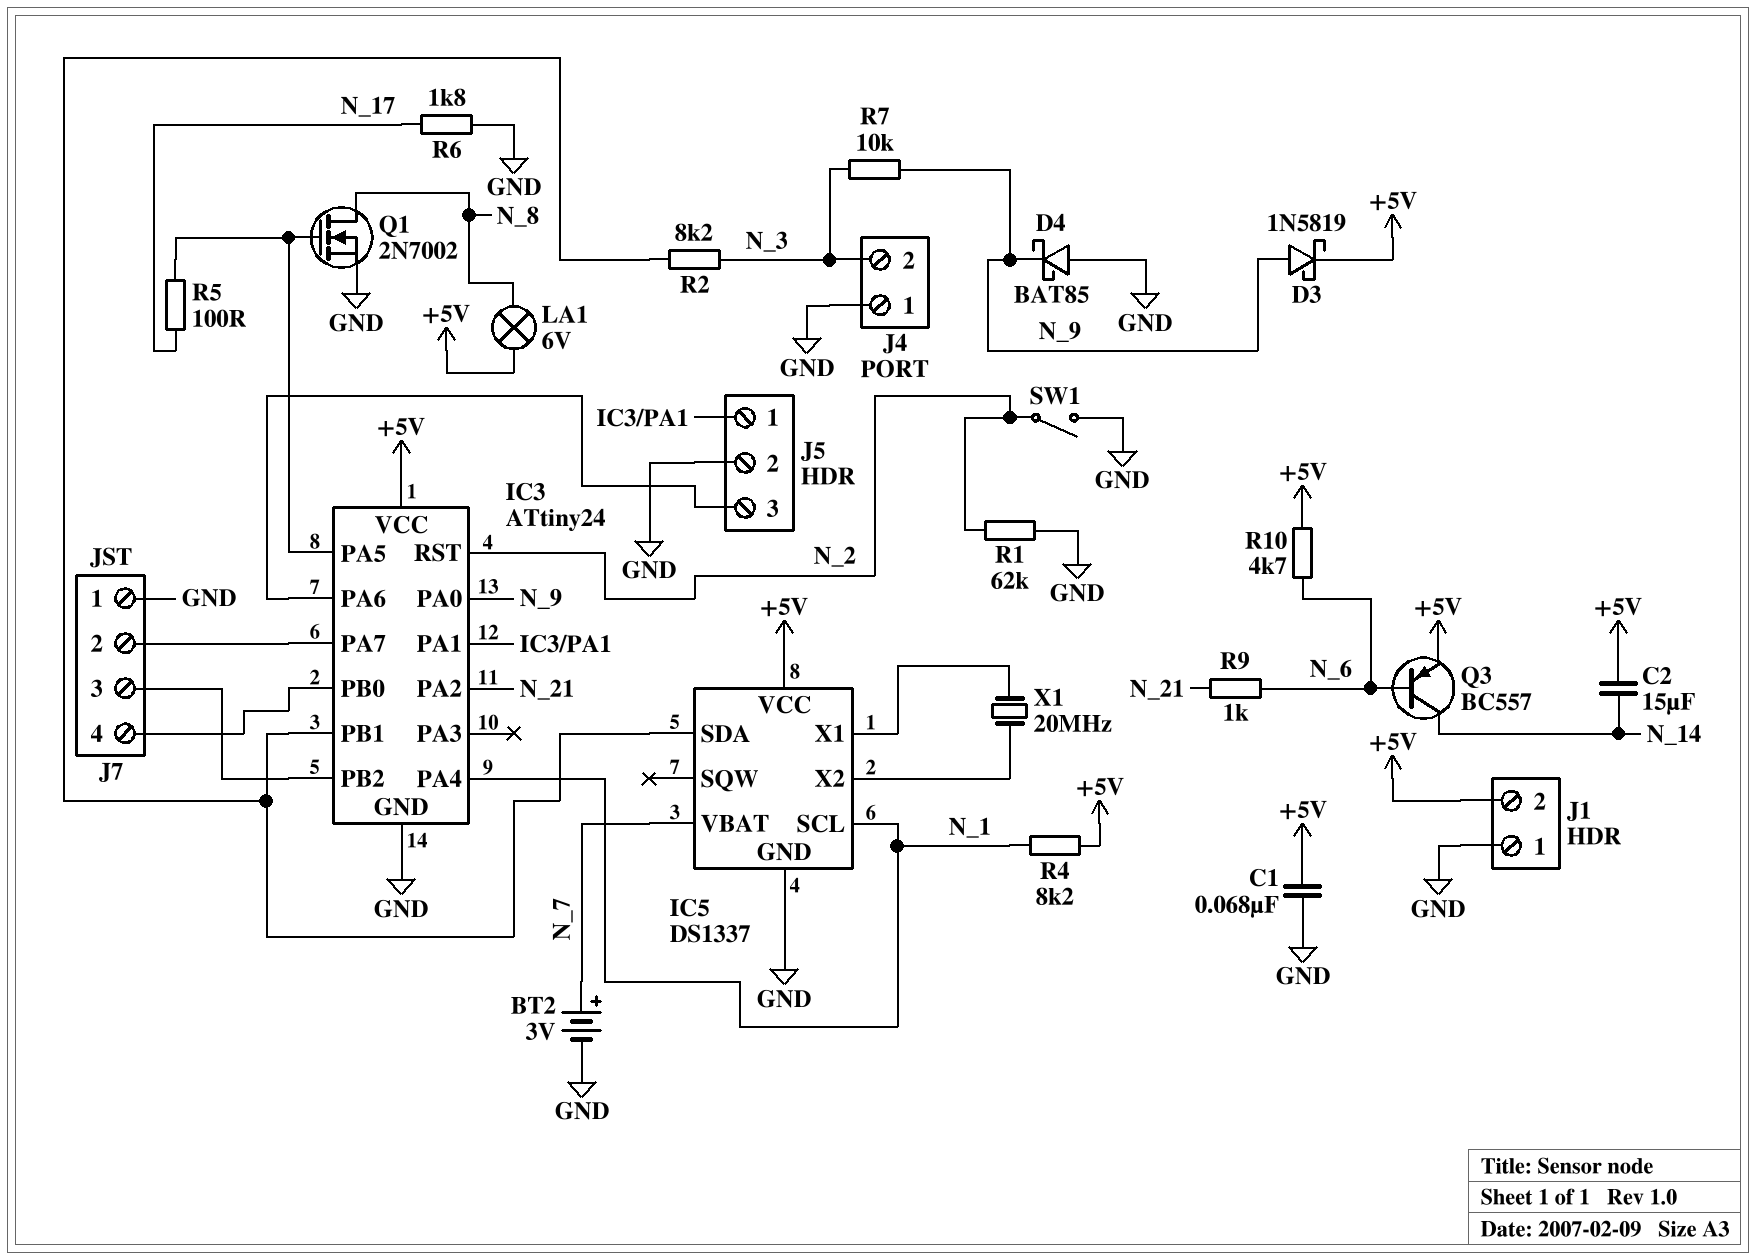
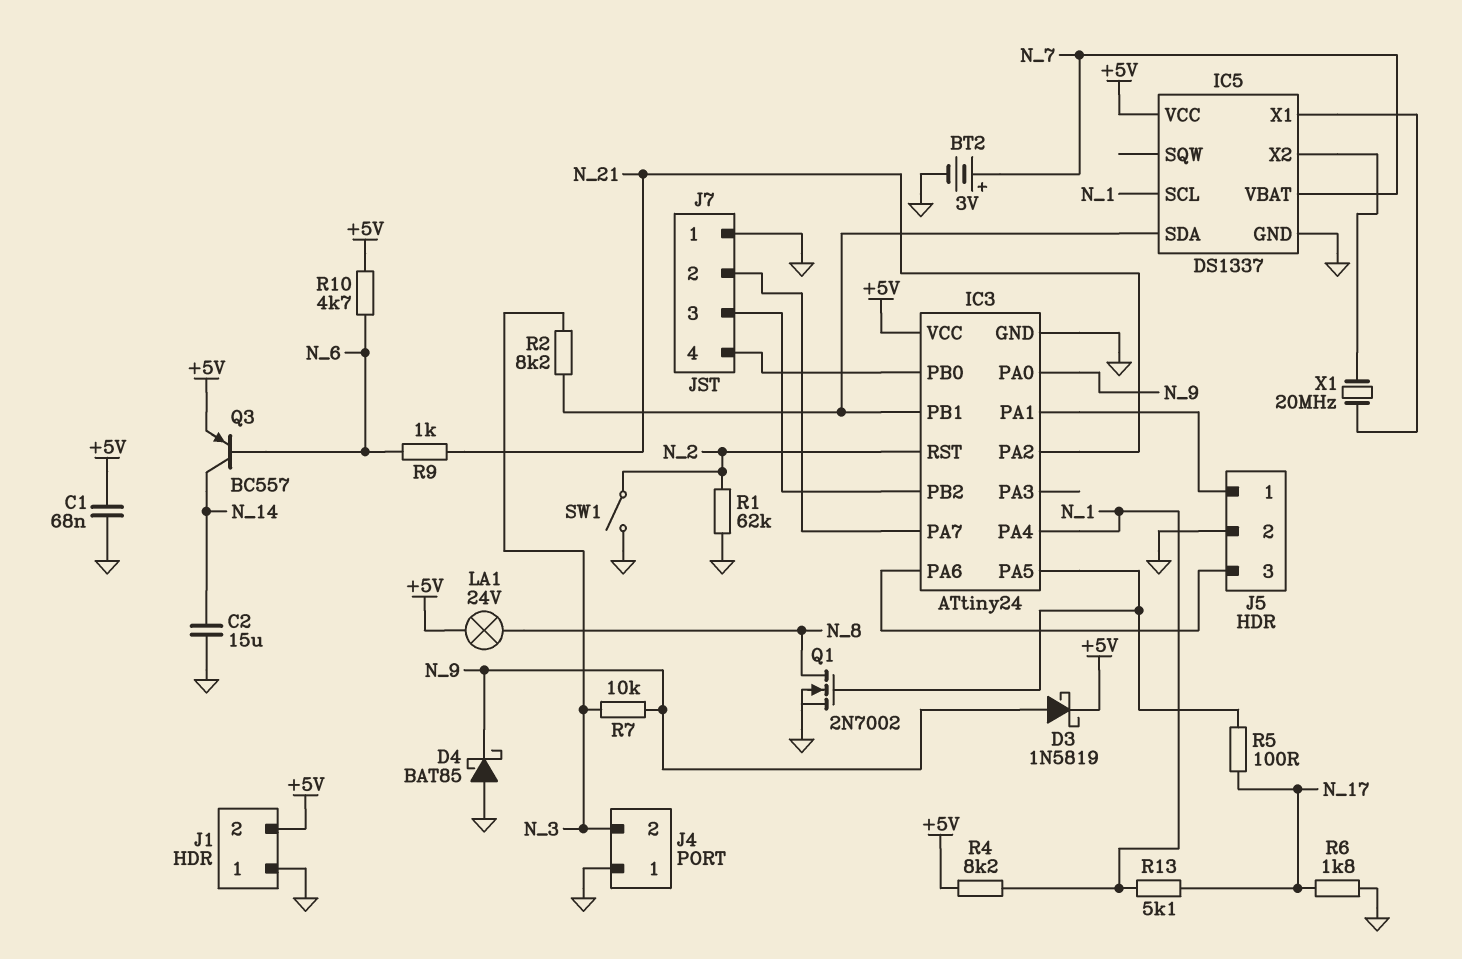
C2: 15uF (+5V, N_14) -> 15uF (GND, N_14)
LA1: lamp 6V (+5V, N_8) -> lamp 24V (+5V, N_8)
R13: none -> 5.1k (N_1, N_17)

